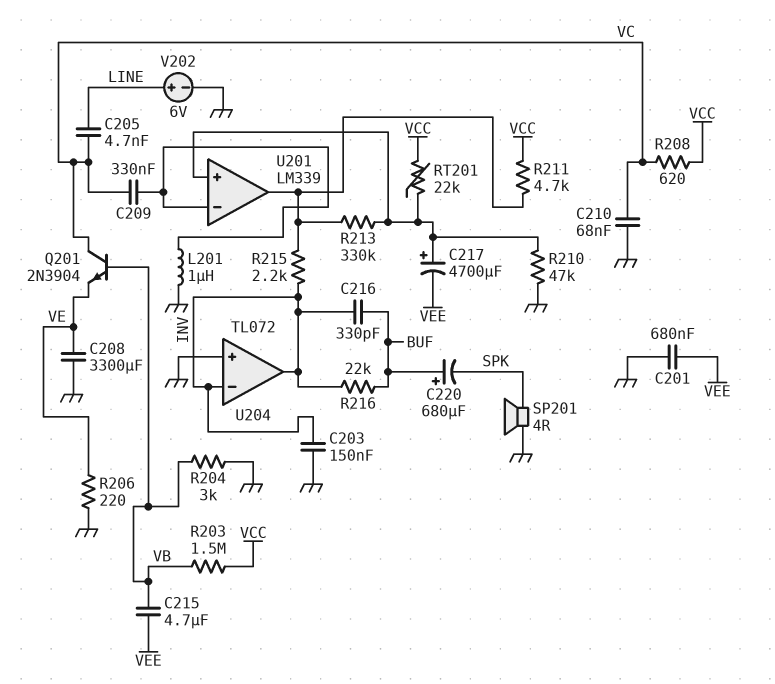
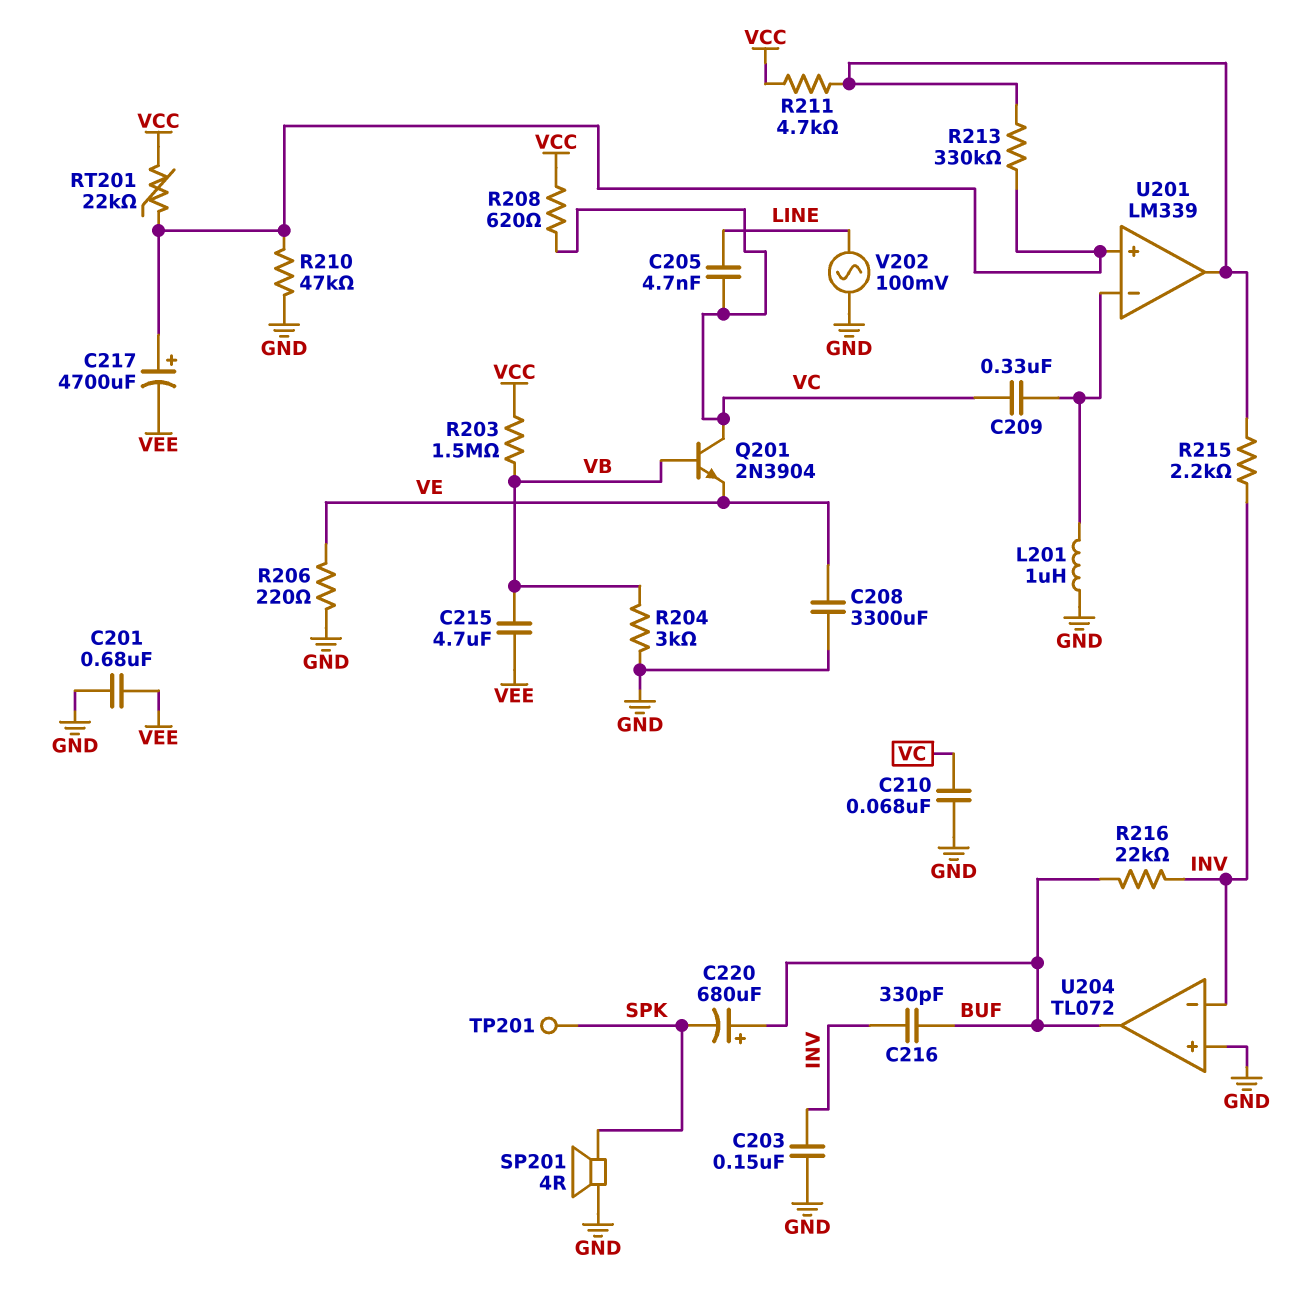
TP201: none -> test point (SPK)
U204 pin out: INV -> BUF
V202: 6V (plus LINE, minus GND) -> AC 100mV (GND, LINE)

